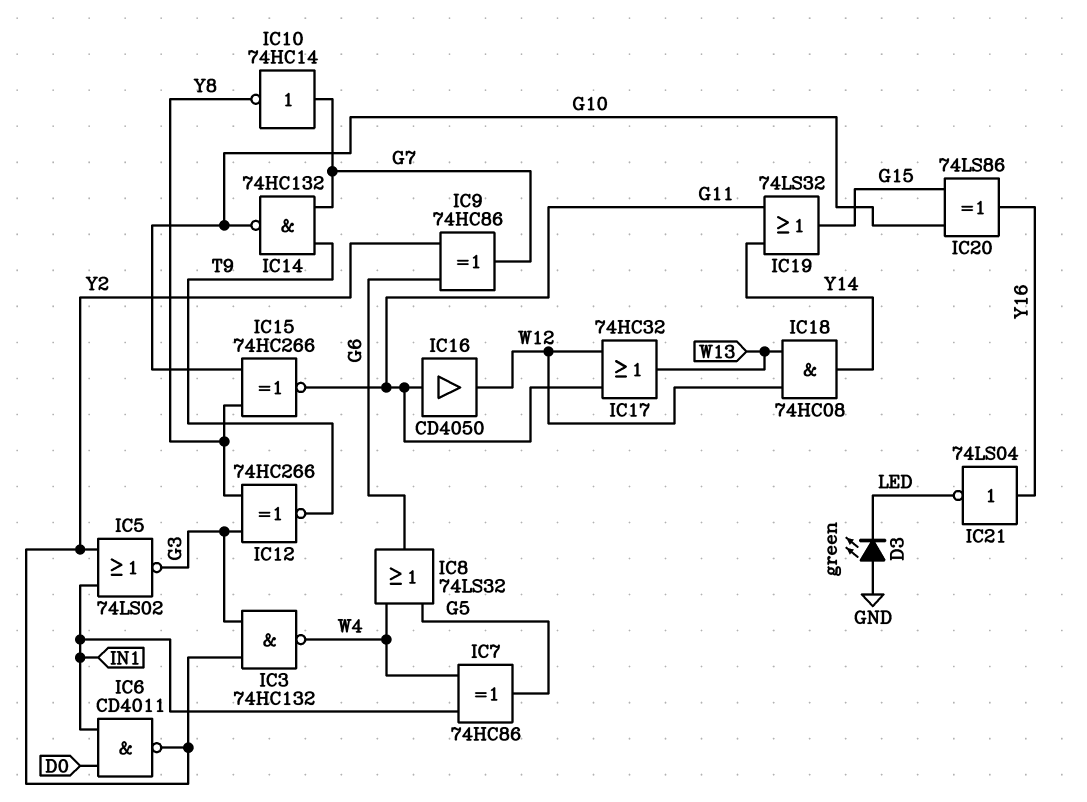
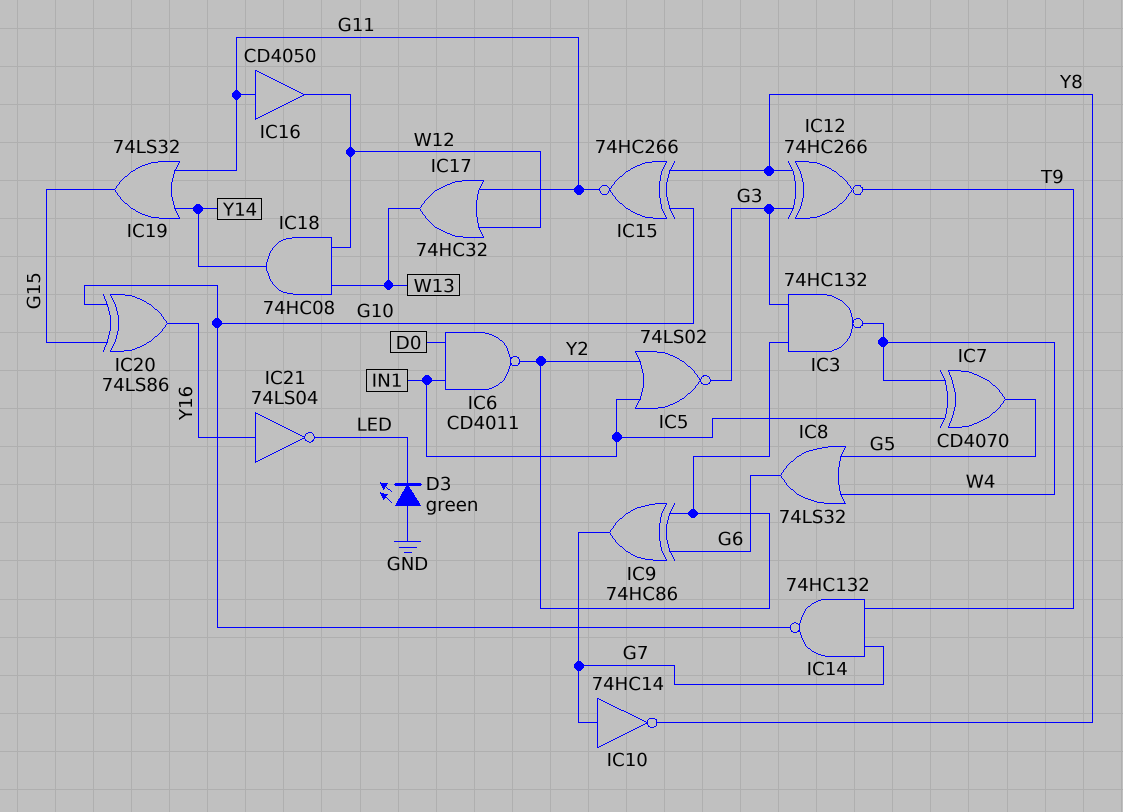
IC7: XOR 74HC86 (in IN1, in W4, out G5) -> XOR CD4070 (in IN1, in W4, out G5)

